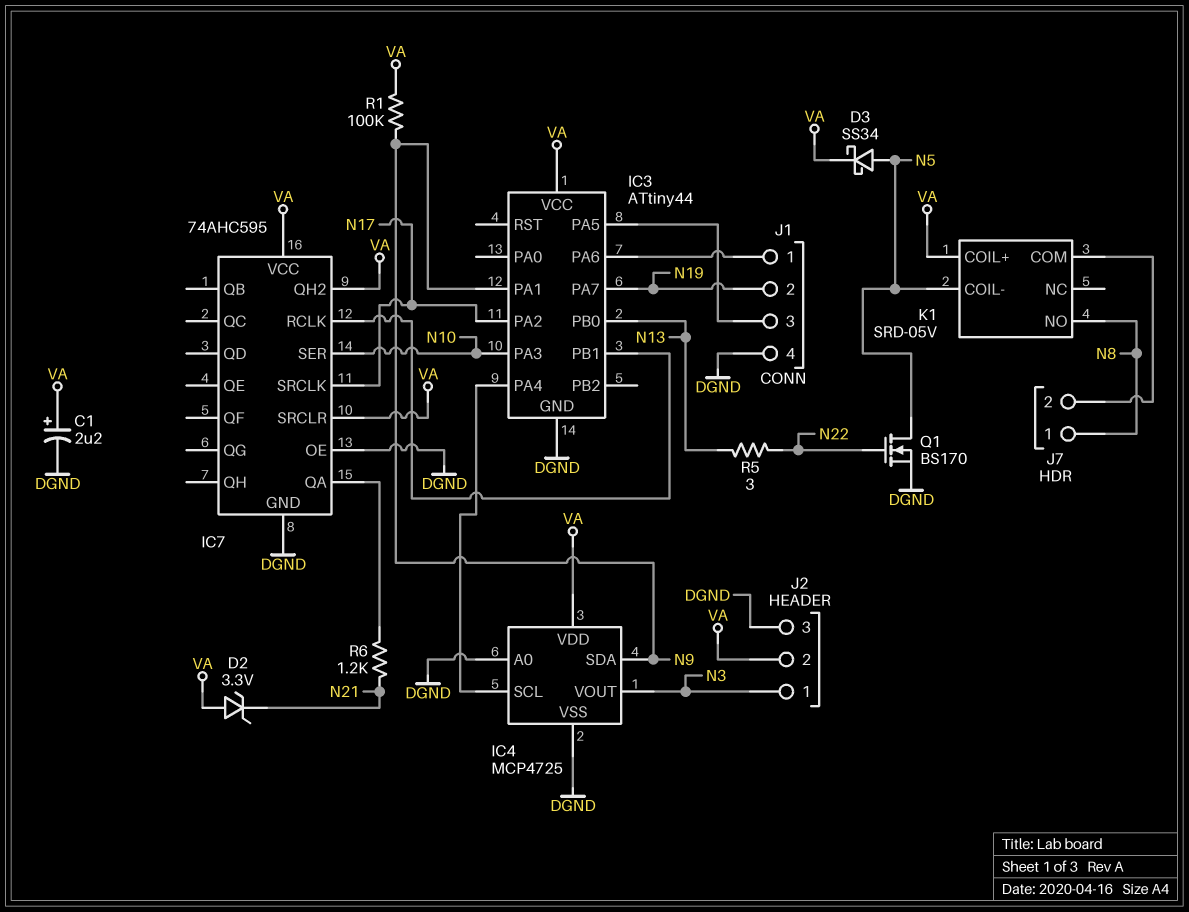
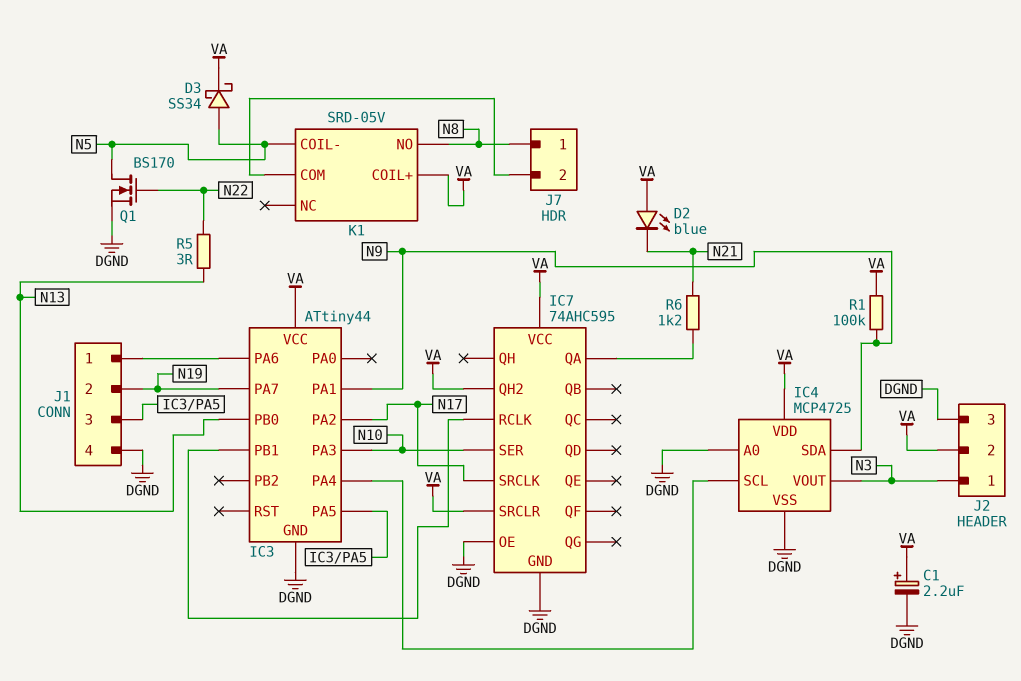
D2: zener 3.3V (A VA, K N21) -> LED blue (A VA, K N21)

